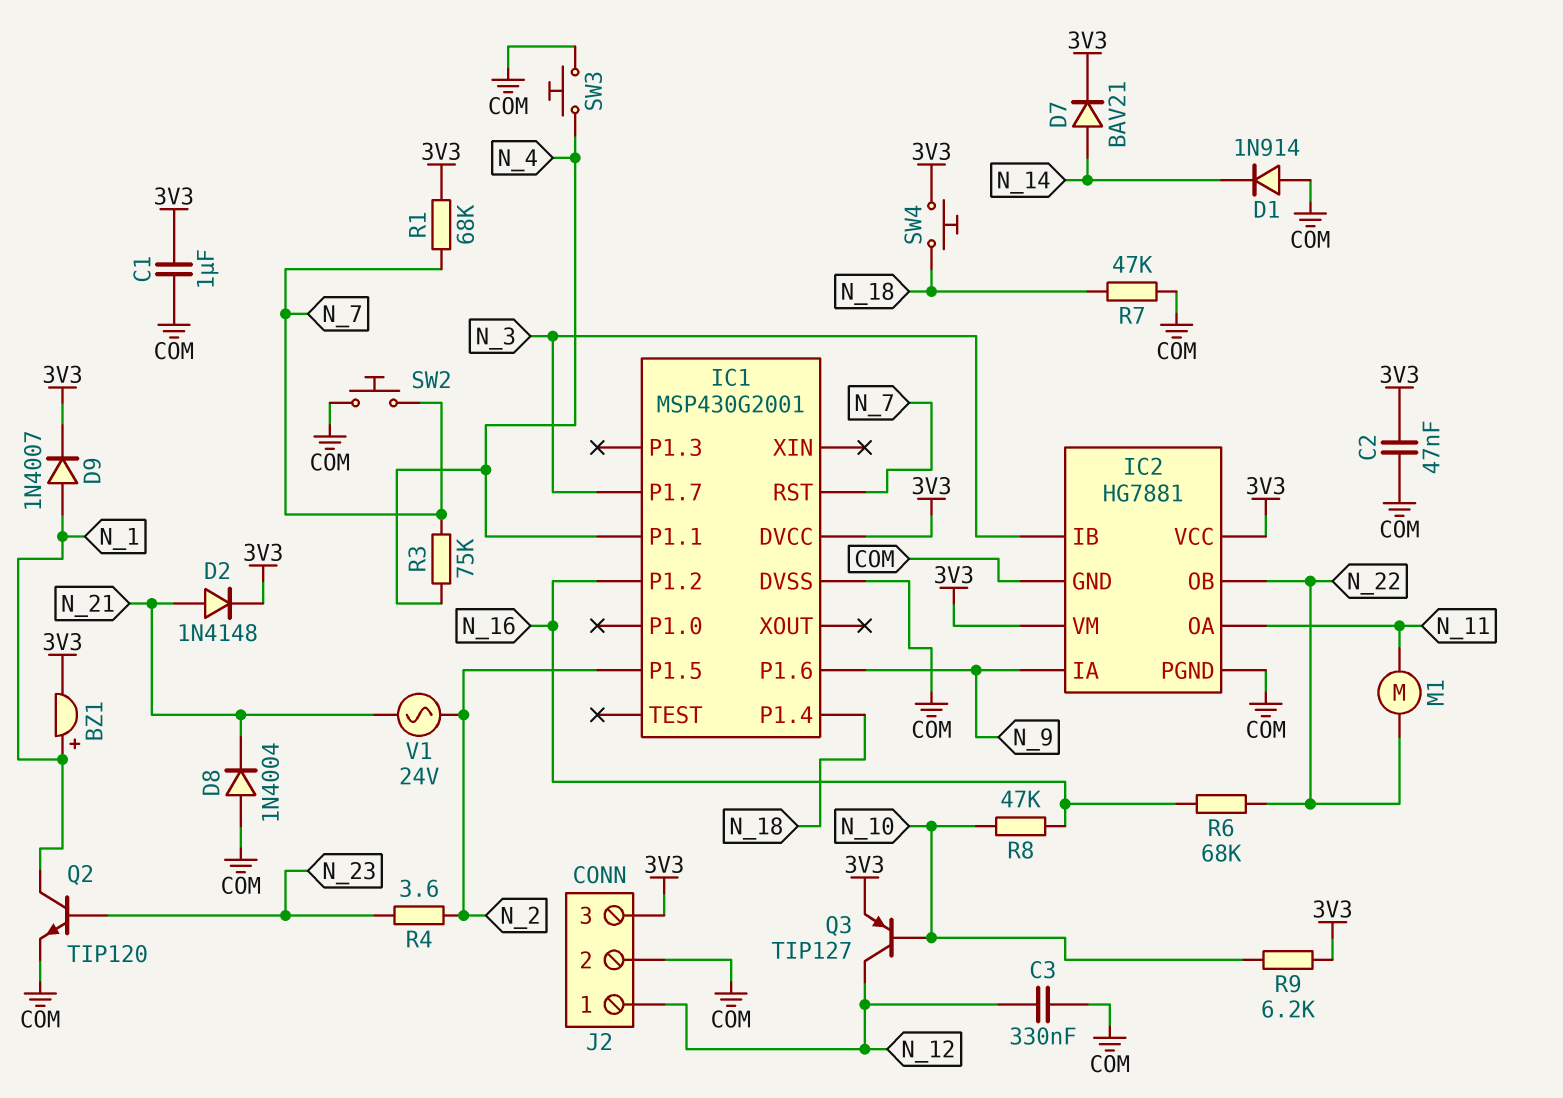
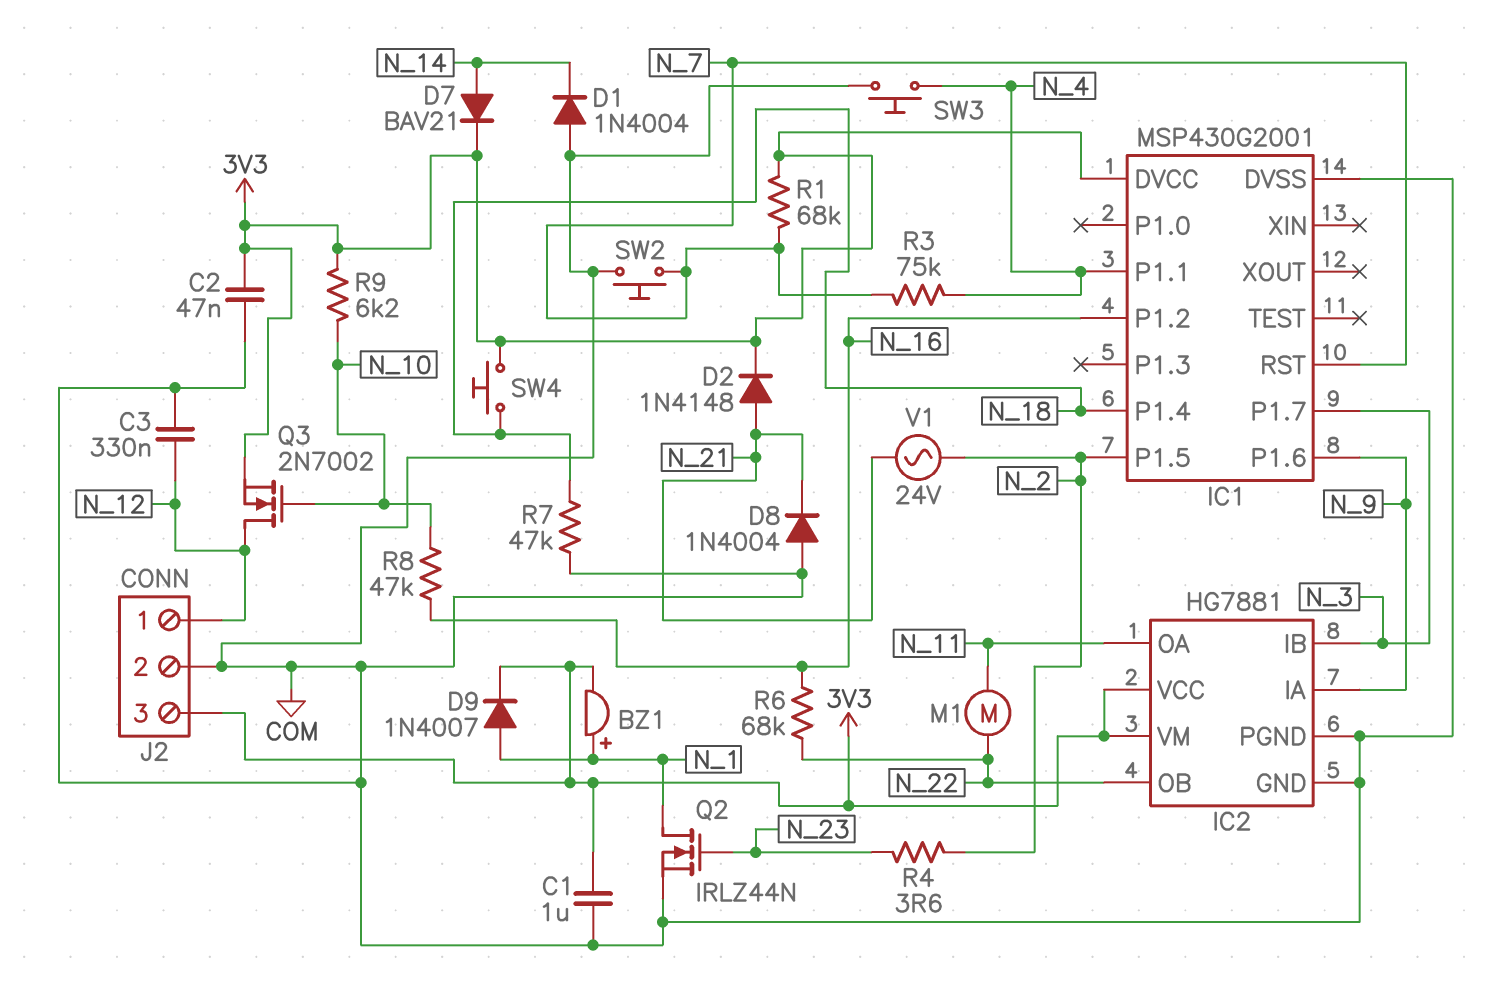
D1: diode 1N914 (A COM, K N_14) -> diode 1N4004 (A COM, K N_14)
Q2: NPN TIP120 (B N_23, C N_1, E COM) -> NMOS IRLZ44N (G N_23, D N_1, S COM)
Q3: PNP TIP127 (B N_10, C N_12, E 3V3) -> NMOS 2N7002 (G N_10, D N_12, S 3V3)

